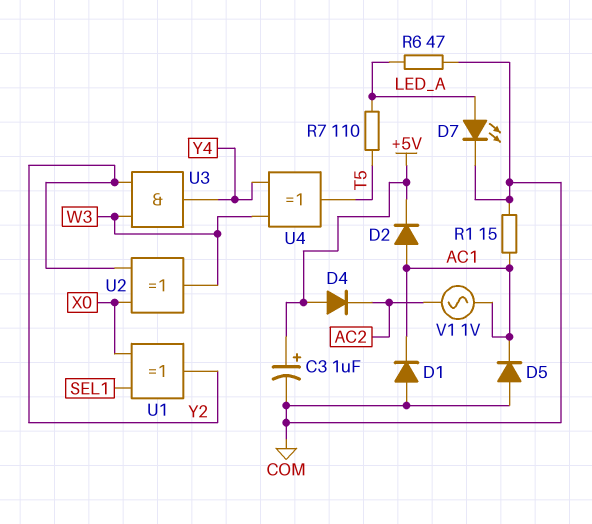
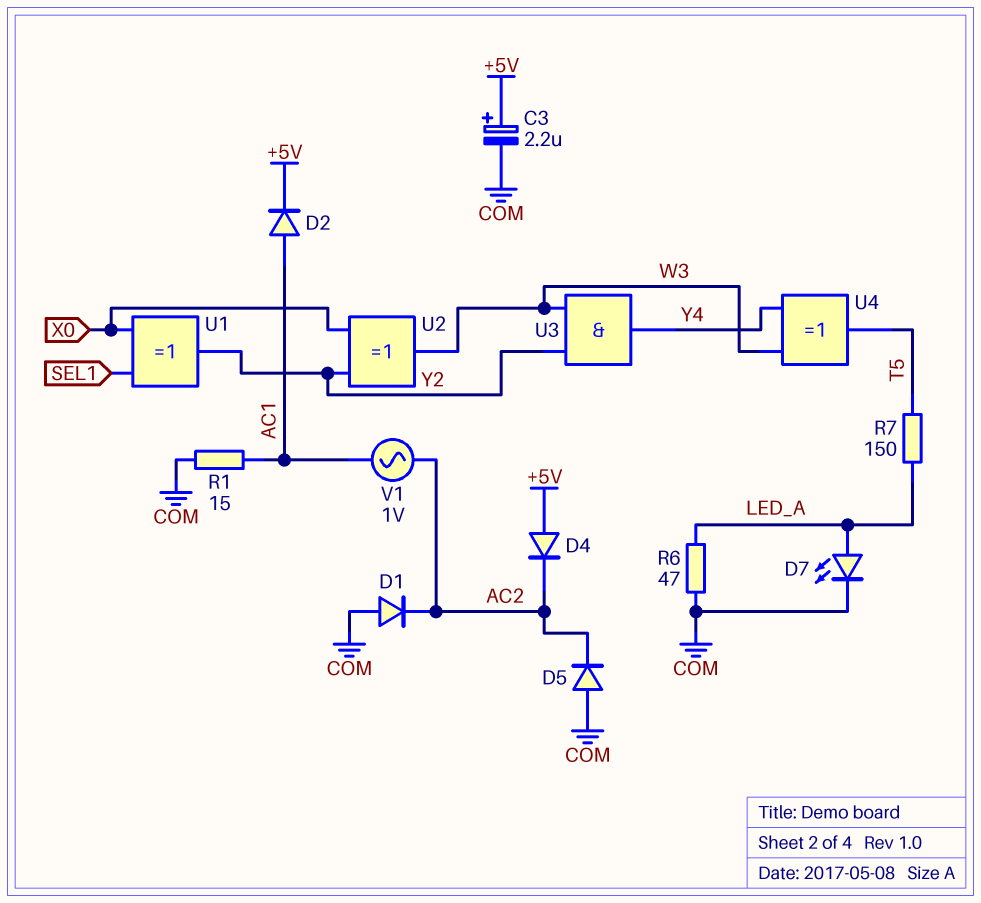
C3: 1uF (plus +5V, minus COM) -> 2.2uF (plus +5V, minus COM)
D1: diode (A COM, K AC1) -> diode (A COM, K AC2)
D5: diode (A COM, K AC1) -> diode (A COM, K AC2)
R7: 110 (LED_A, T5) -> 150 (LED_A, T5)

